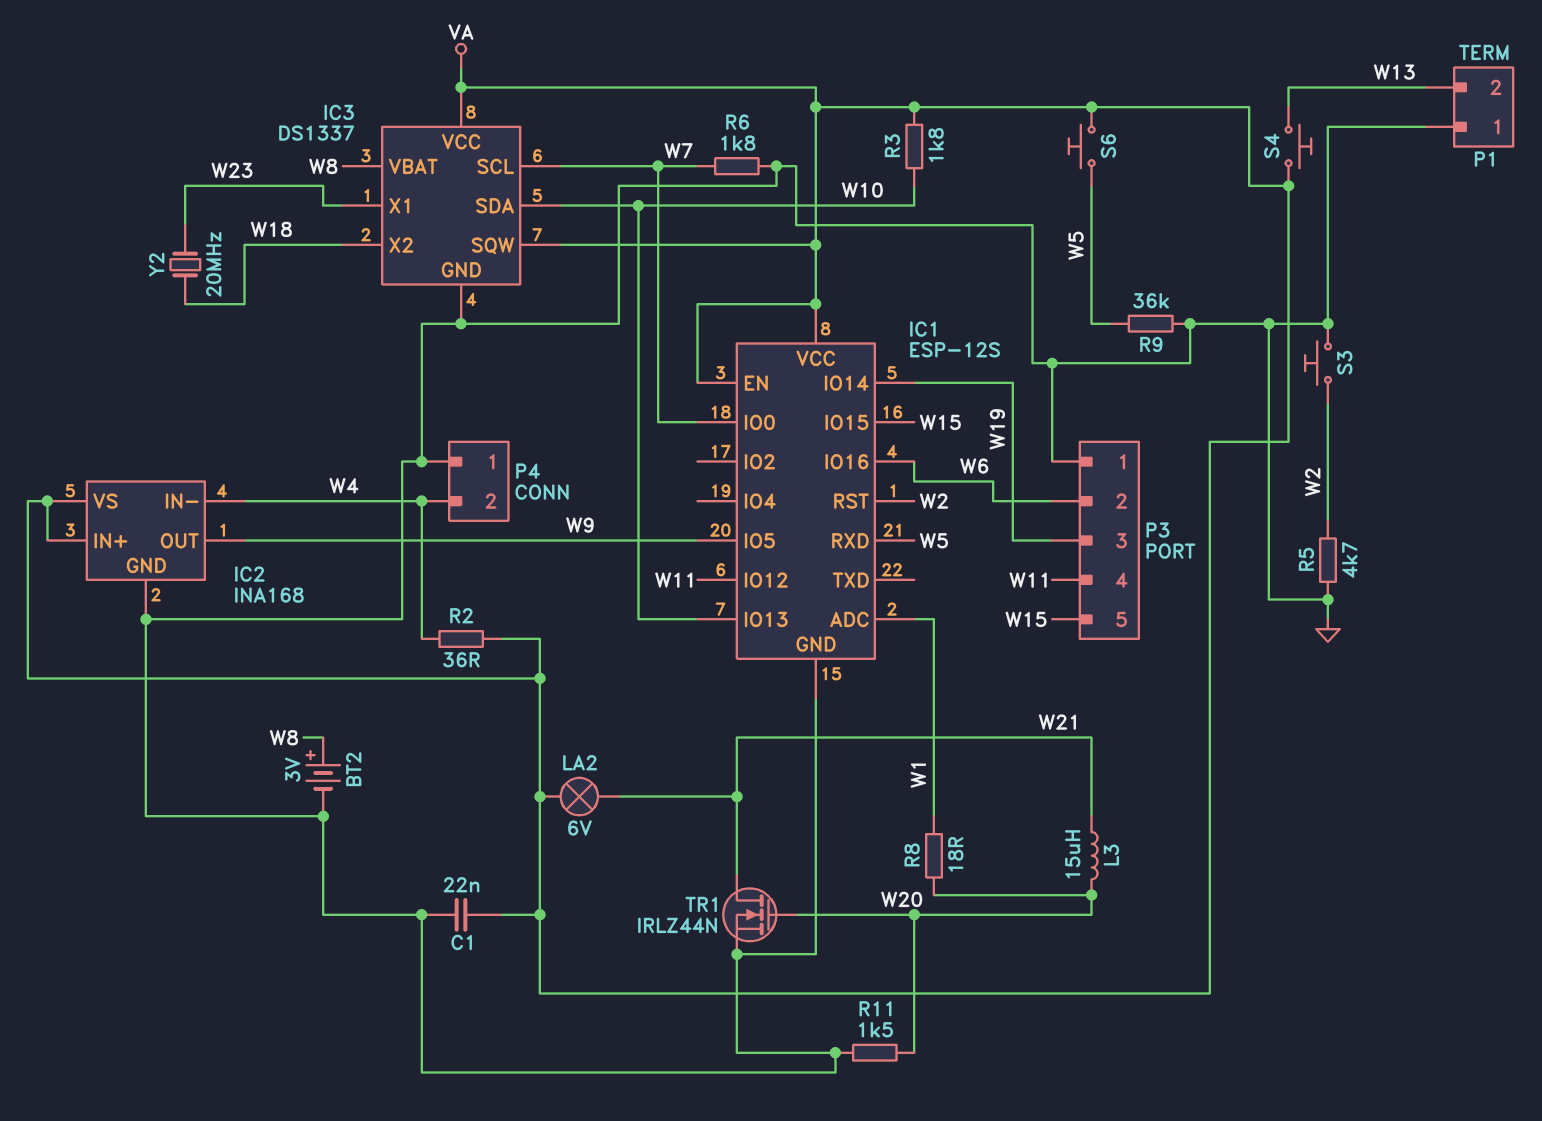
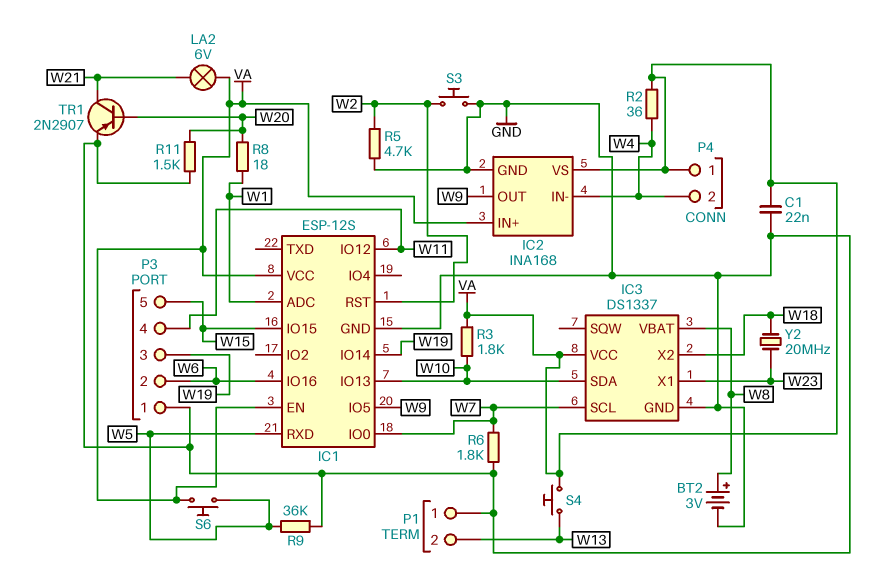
IC3 pin SQW: VA -> none
L3: 15uH (W20, W21) -> none
P4 pin 1: GND -> VA
TR1: NMOS IRLZ44N (G W20, D W21, S GND) -> PNP 2N2907 (B W20, C W21, E GND)

